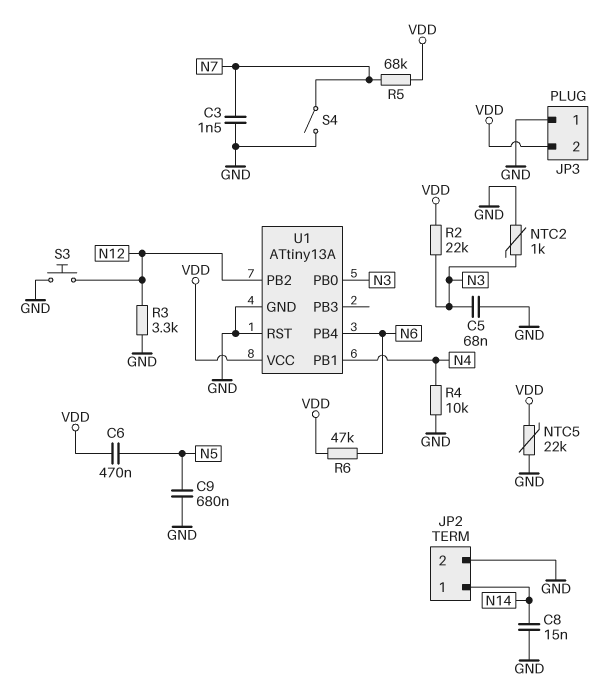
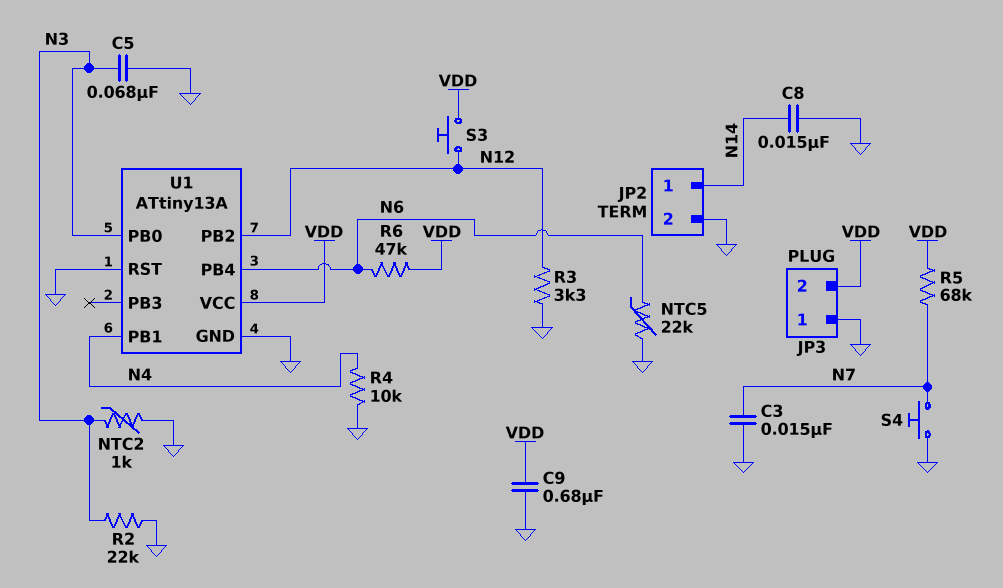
C3: 1.5nF (GND, N7) -> 15nF (GND, N7)
C6: 470nF (N5, VDD) -> none
C9: 680nF (GND, N5) -> 680nF (GND, VDD)
NTC5: 22k (GND, VDD) -> 22k (GND, N6)
R2: 22k (N3, VDD) -> 22k (GND, N3)
S3: button (GND, N12) -> button (N12, VDD)
S4: switch (GND, N7) -> button (GND, N7)

